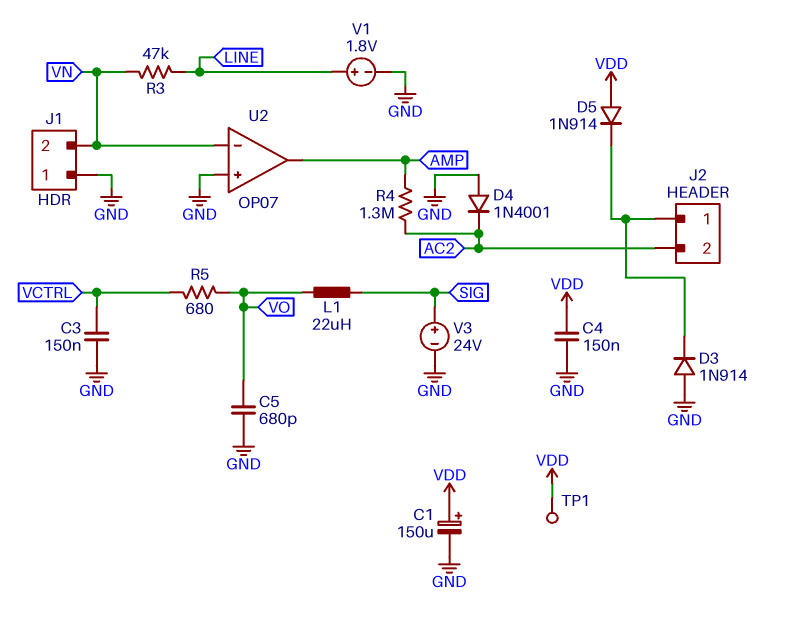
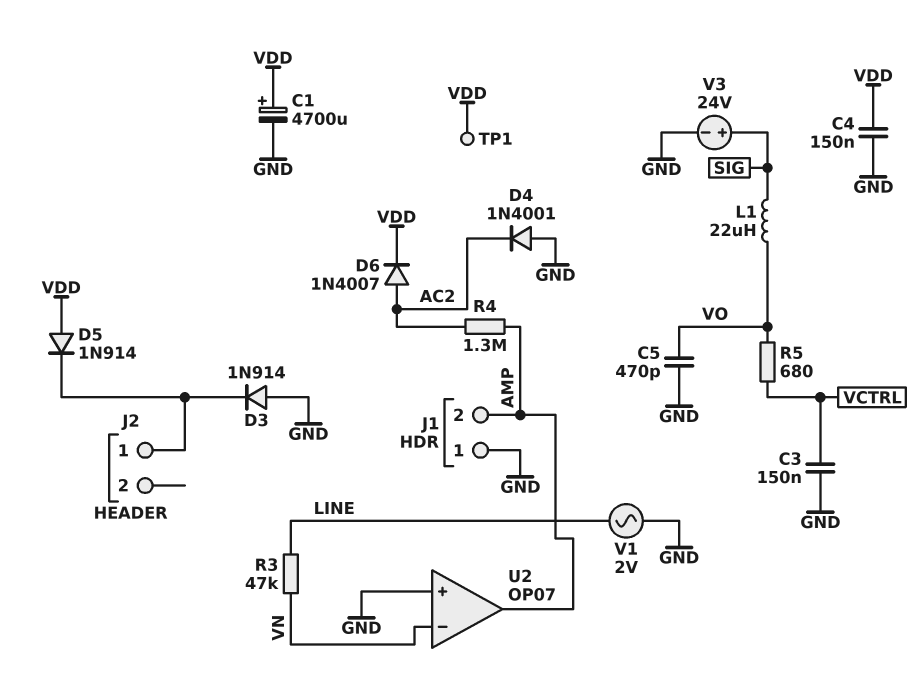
C1: 150uF (plus VDD, minus GND) -> 4700uF (plus VDD, minus GND)
C5: 680pF (GND, VO) -> 470pF (GND, VO)
D6: none -> diode 1N4007 (A AC2, K VDD)
J1 pin 2: VN -> AMP
J2 pin 2: AC2 -> none
V1: 1.8V (plus LINE, minus GND) -> AC 2V (GND, LINE)

